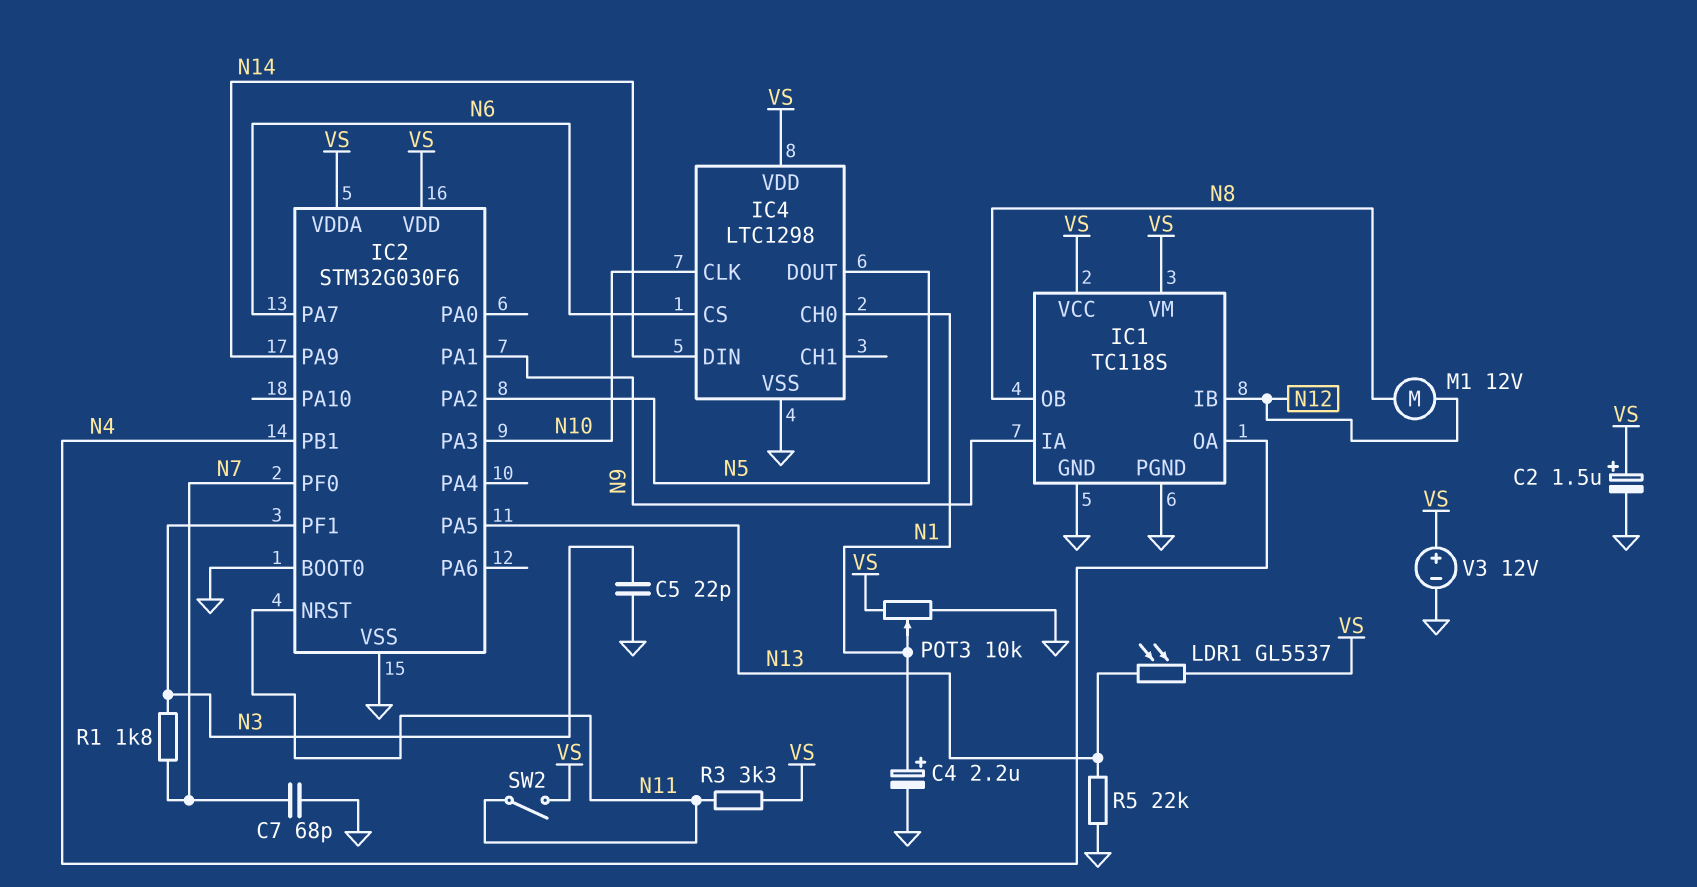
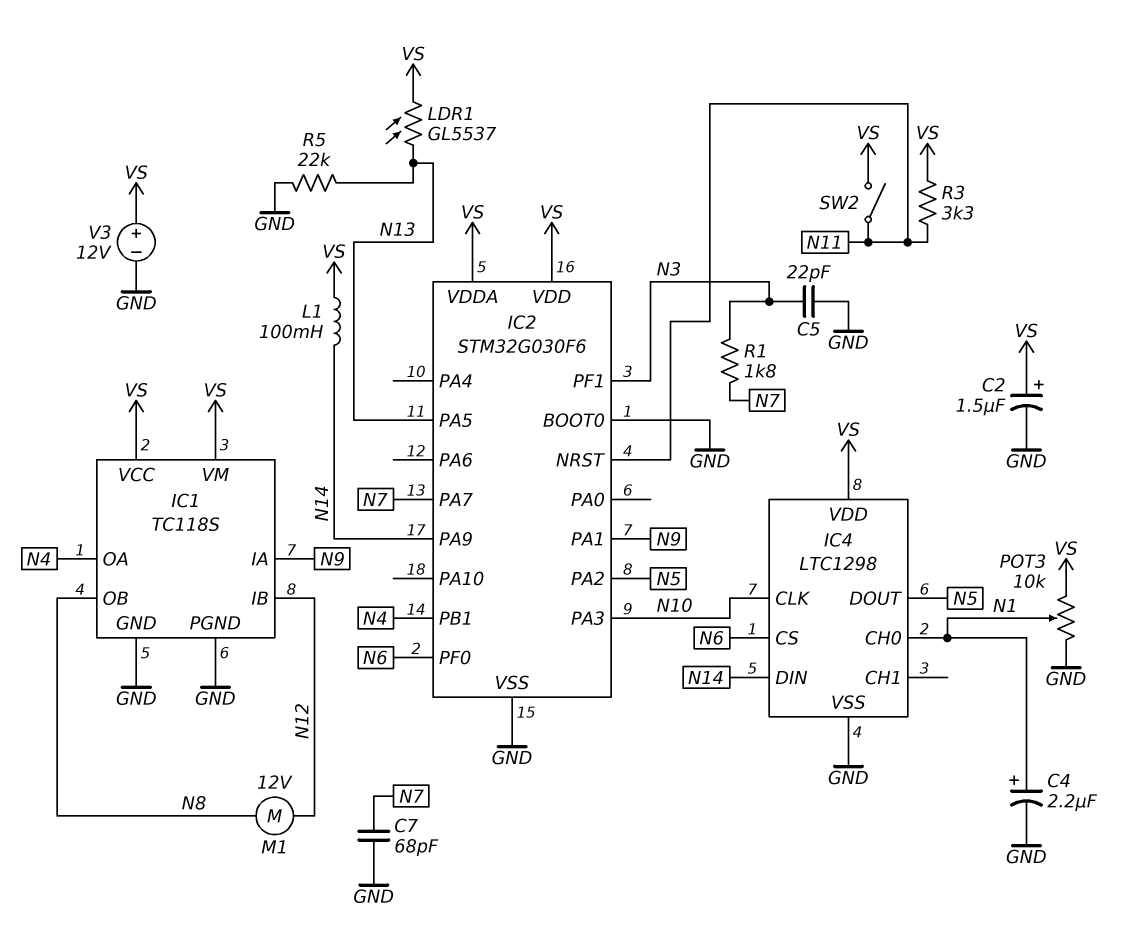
IC2 pin PA7: N6 -> N7
IC2 pin PF0: N7 -> N6
L1: none -> 100mH (N14, VS)

